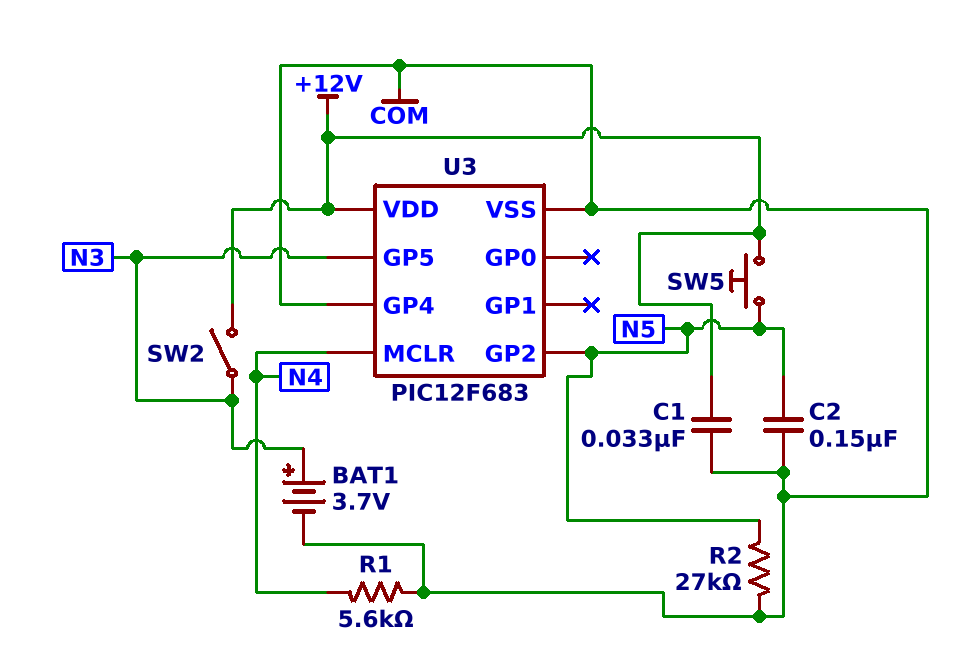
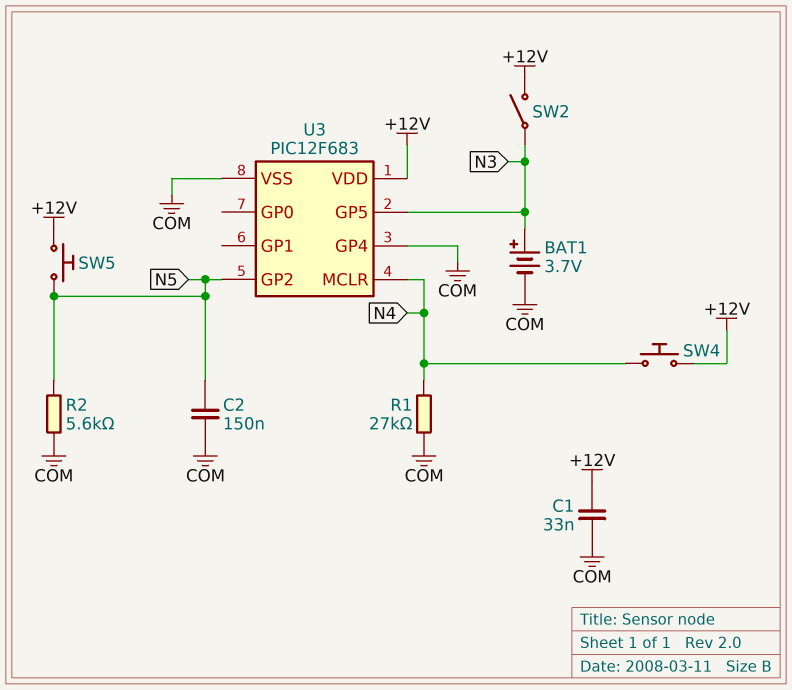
R1: 5.6k (COM, N4) -> 27k (COM, N4)
R2: 27k (COM, N5) -> 5.6k (COM, N5)
SW4: none -> button (+12V, N4)

